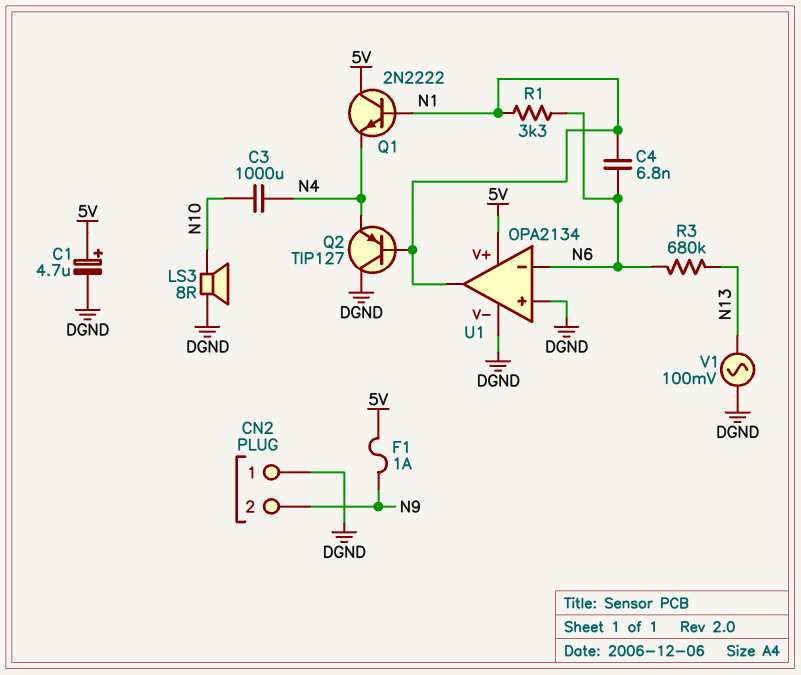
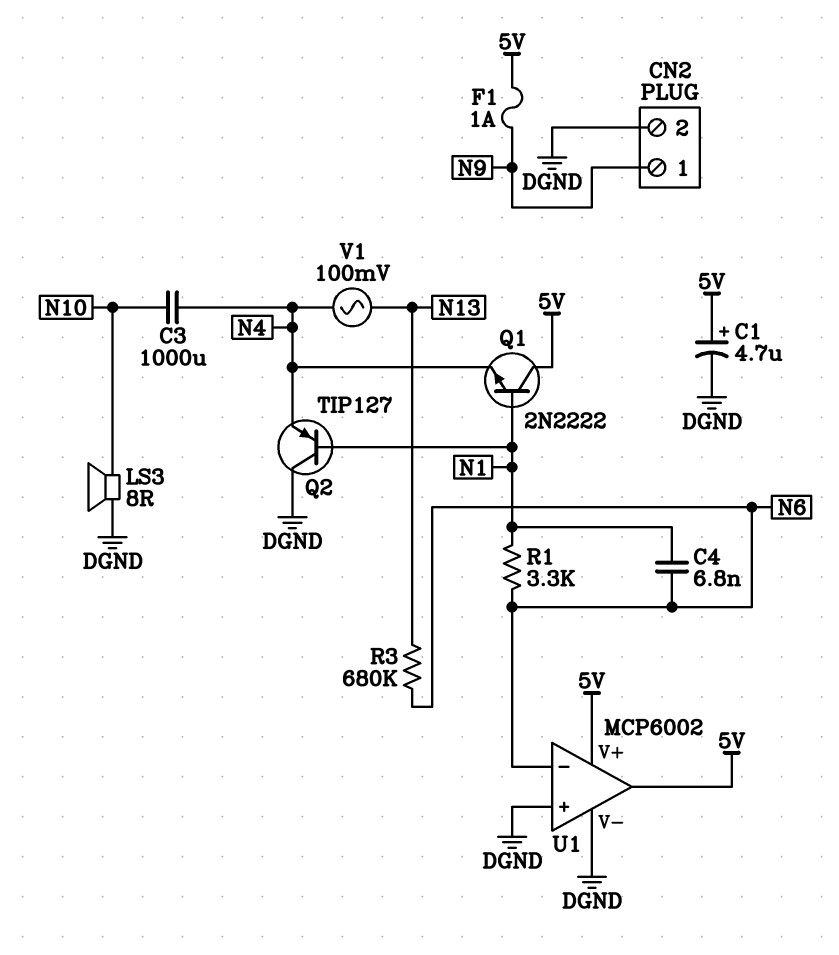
CN2 pin 1: DGND -> N9
CN2 pin 2: N9 -> DGND
U1: OPA2134 -> MCP6002
U1 pin out: N1 -> 5V
V1: AC 100mV (DGND, N13) -> AC 100mV (N4, N13)

